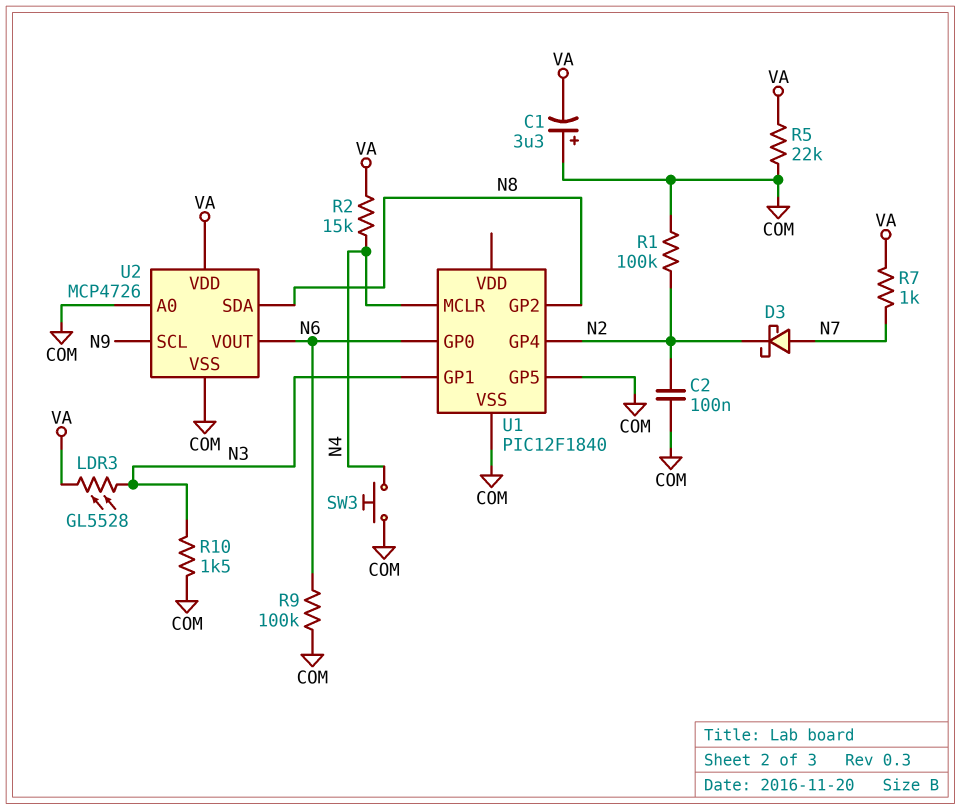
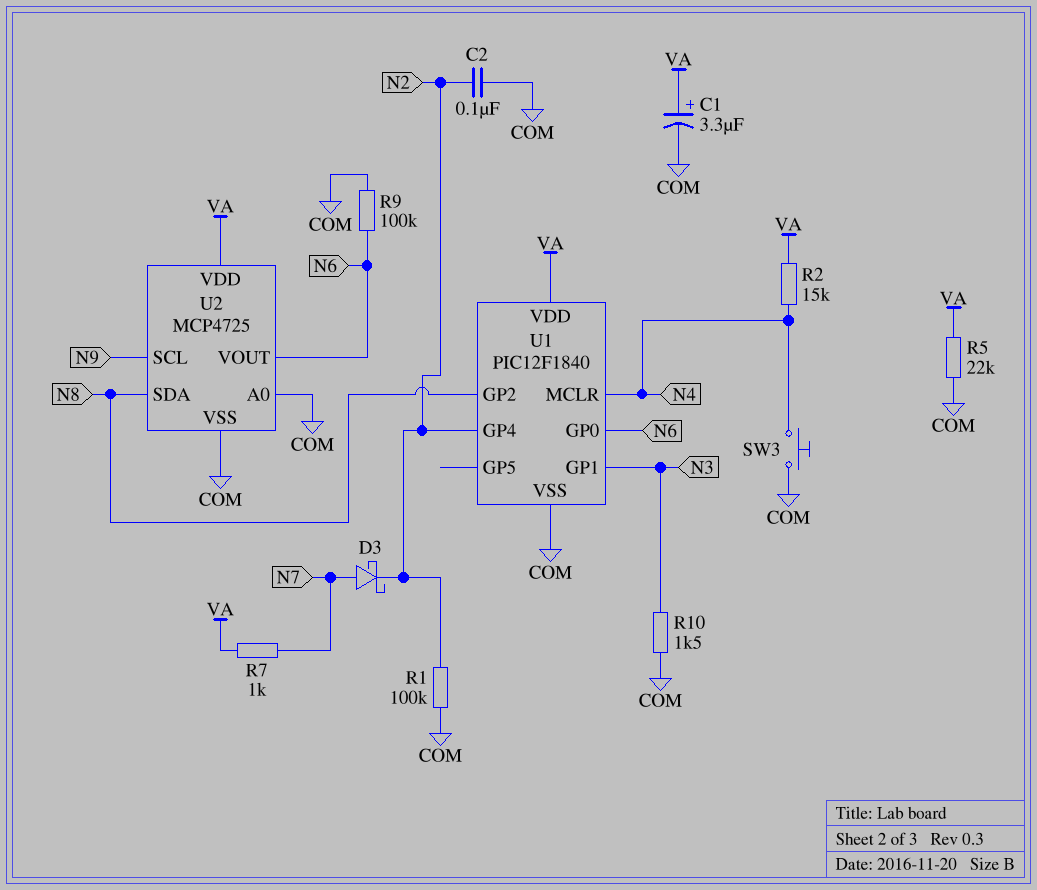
C1: 3.3uF (plus COM, minus VA) -> 3.3uF (plus VA, minus COM)
LDR3: GL5528 (N3, VA) -> none
U1 pin GP5: COM -> none
U1 pin VDD: none -> VA
U2: MCP4726 -> MCP4725

